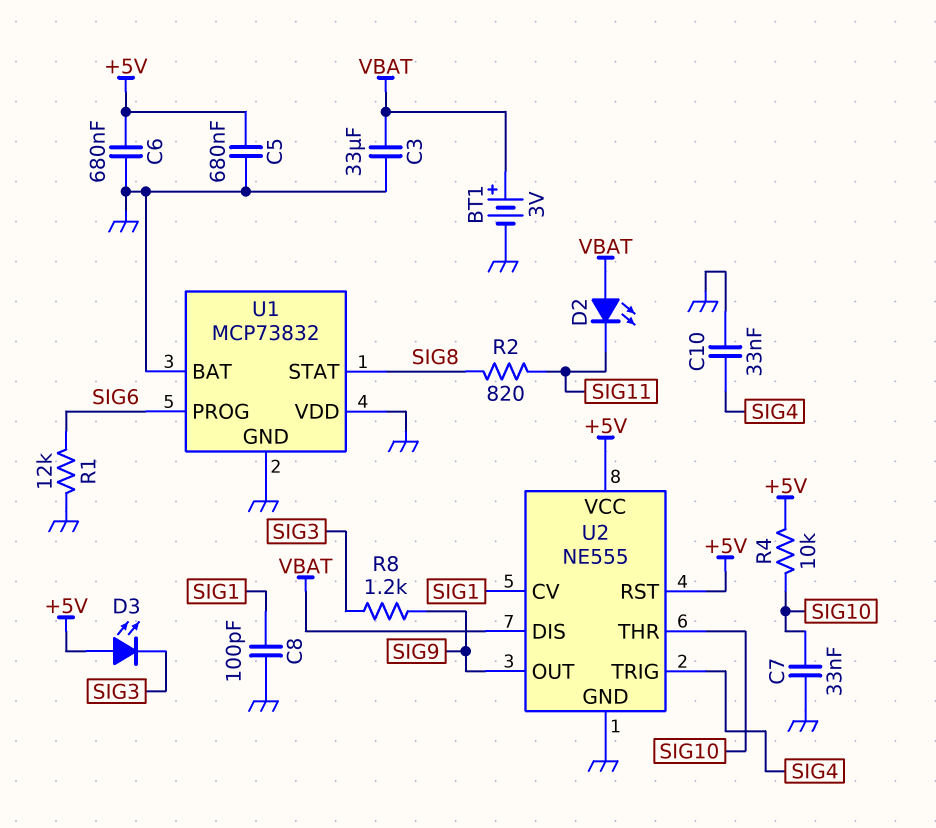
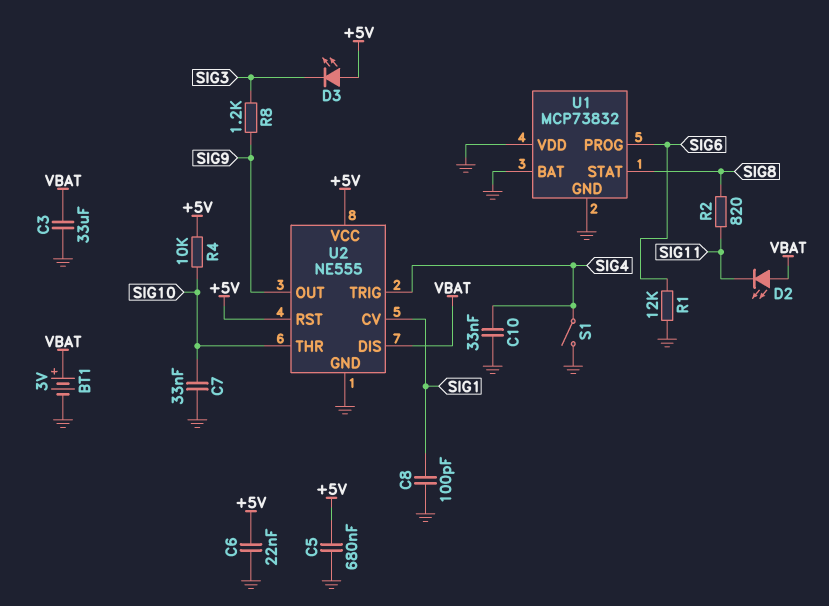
C6: 680nF (+5V, GND) -> 22nF (+5V, GND)
S1: none -> switch (GND, SIG4)

